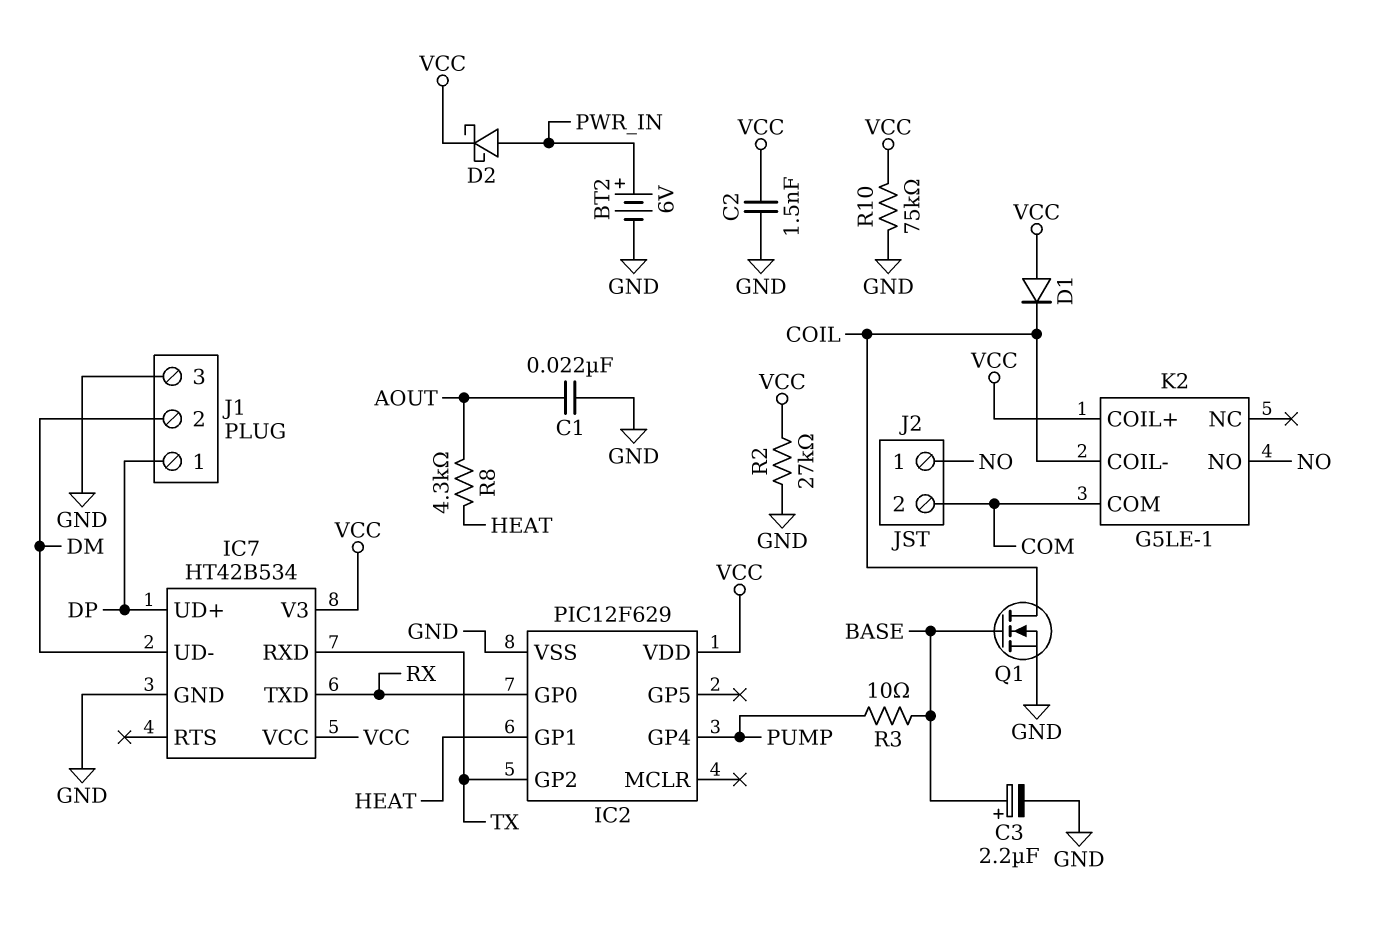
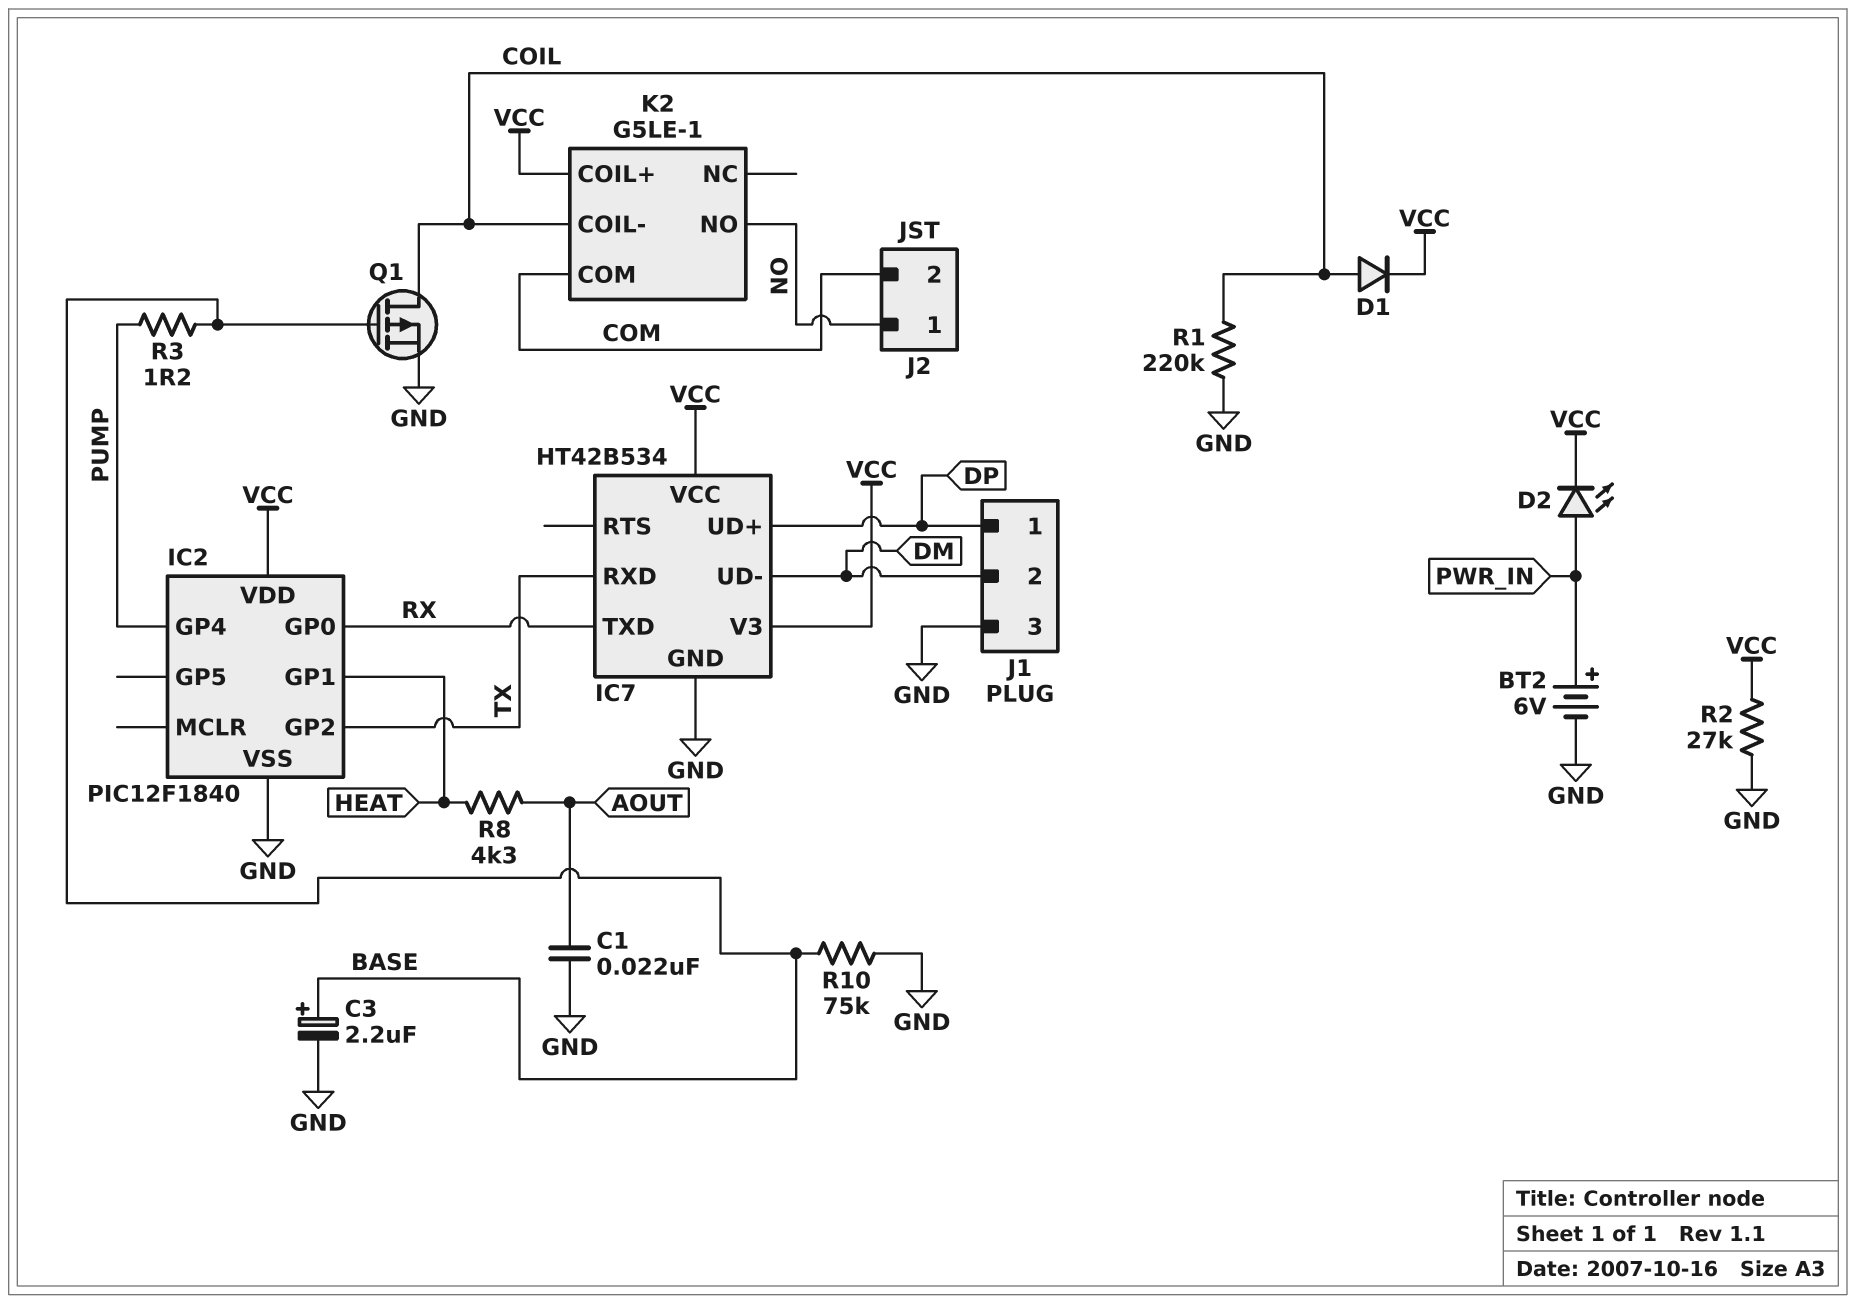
C2: 1.5nF (GND, VCC) -> none
D1: diode (A VCC, K COIL) -> diode (A COIL, K VCC)
D2: schottky (A PWR_IN, K VCC) -> LED (A PWR_IN, K VCC)
IC2: PIC12F629 -> PIC12F1840
Q1: NMOS (G BASE, D COIL, S GND) -> PMOS (G BASE, D COIL, S GND)
R1: none -> 220k (COIL, GND)
R3: 10 (BASE, PUMP) -> 1.2 (BASE, PUMP)
R10: 75k (GND, VCC) -> 75k (BASE, GND)

